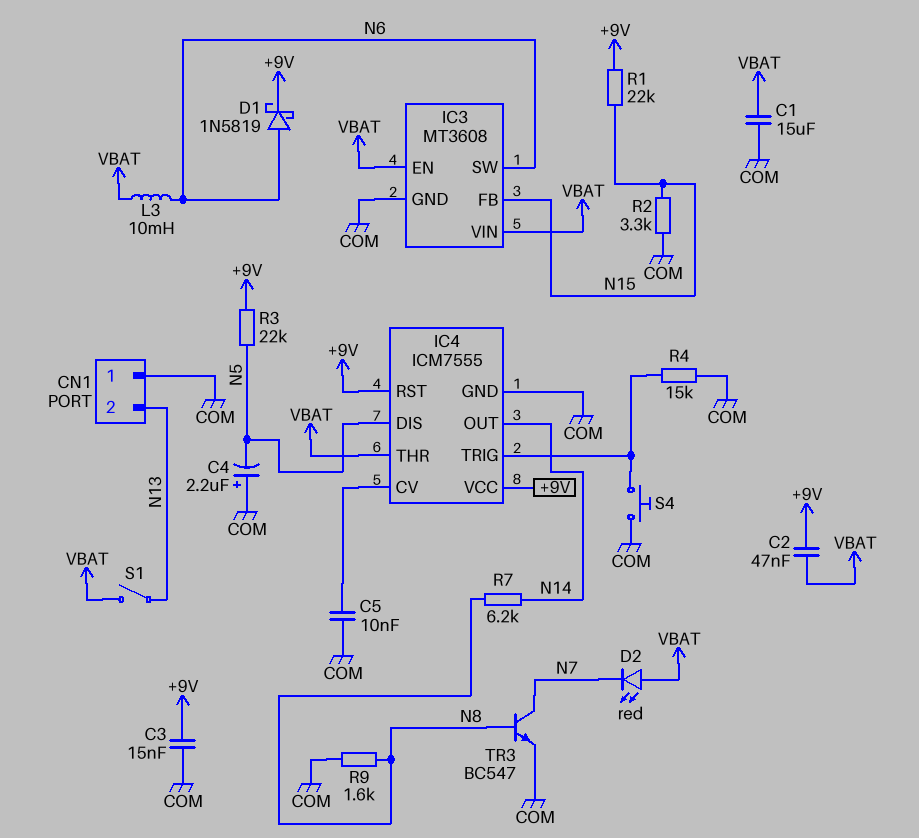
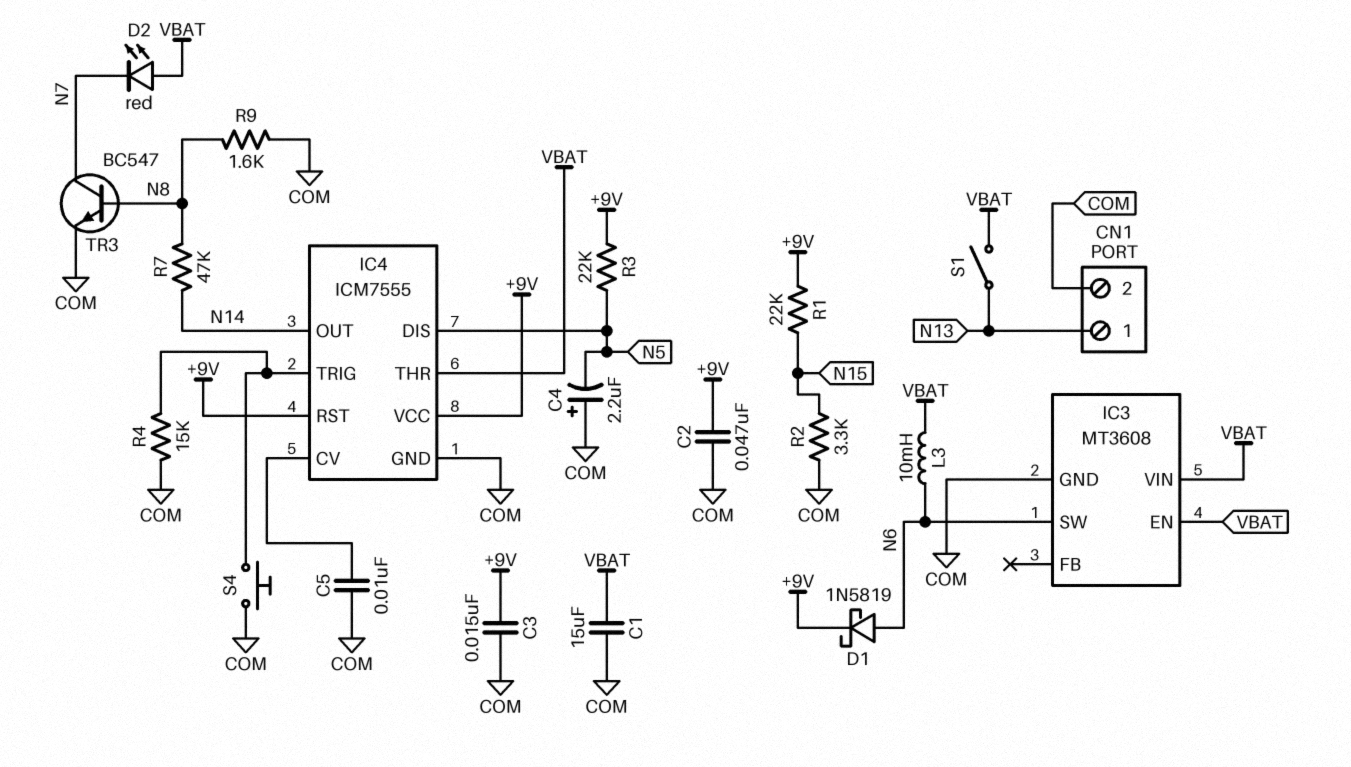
C2: 47nF (+9V, VBAT) -> 47nF (+9V, COM)
CN1 pin 1: COM -> N13
CN1 pin 2: N13 -> COM
IC3 pin FB: N15 -> none
R7: 6.2k (N8, N14) -> 47k (N8, N14)

